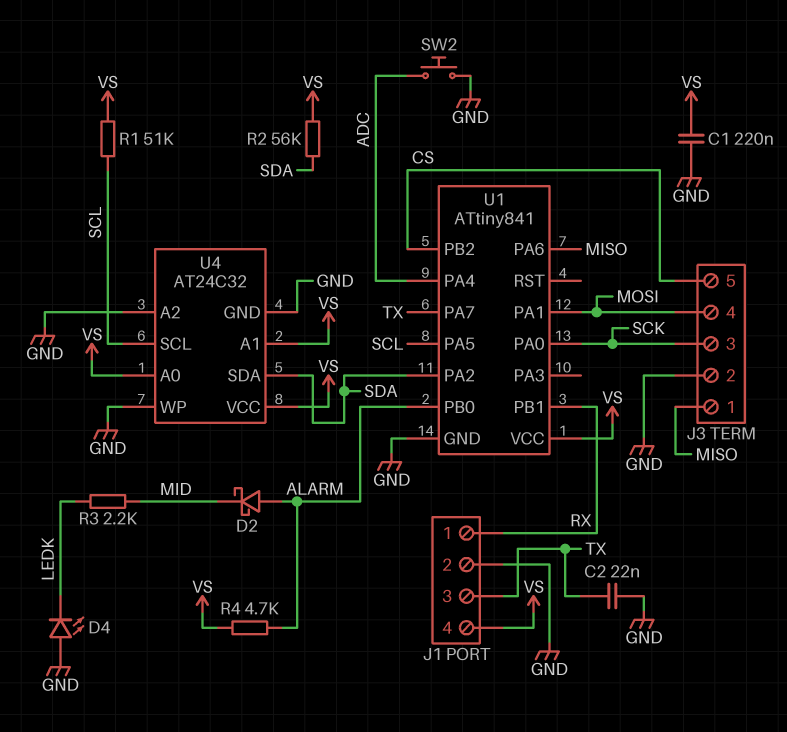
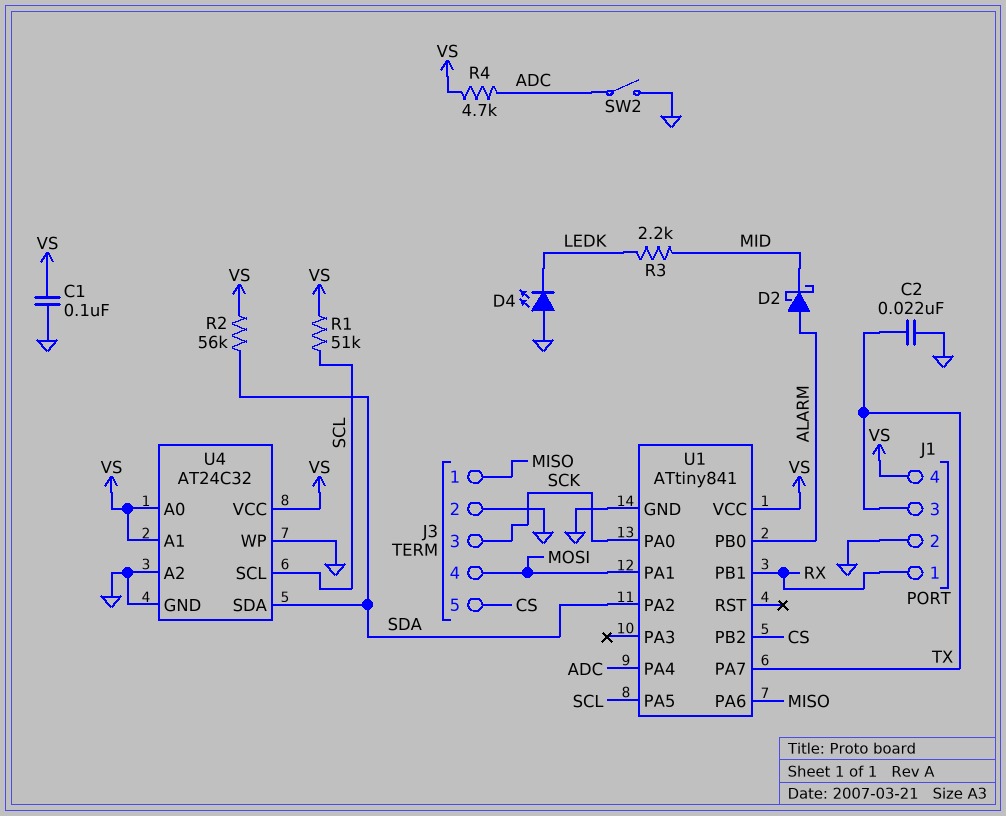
C1: 220nF (GND, VS) -> 100nF (GND, VS)
R4: 4.7k (ALARM, VS) -> 4.7k (ADC, VS)
SW2: button (ADC, GND) -> switch (ADC, GND)

